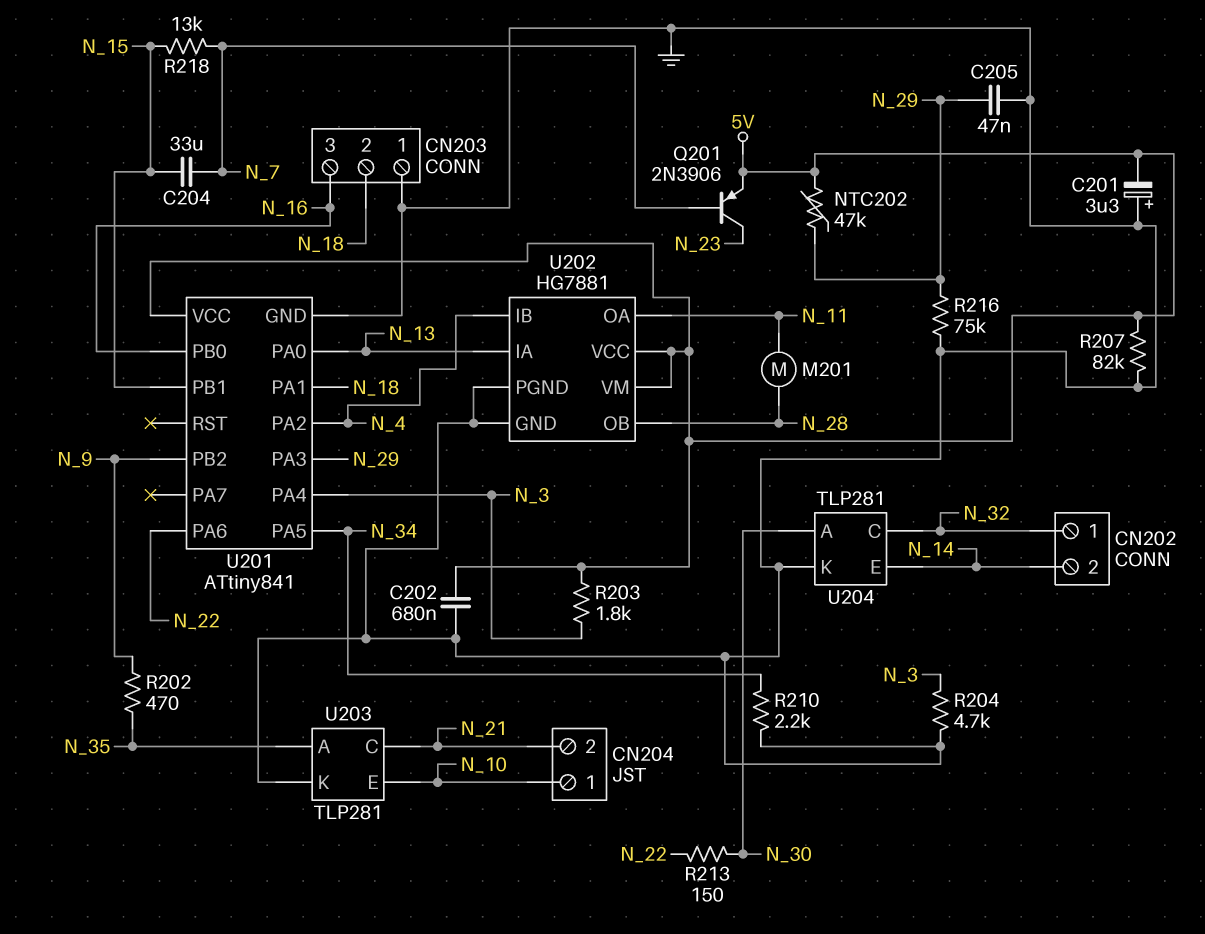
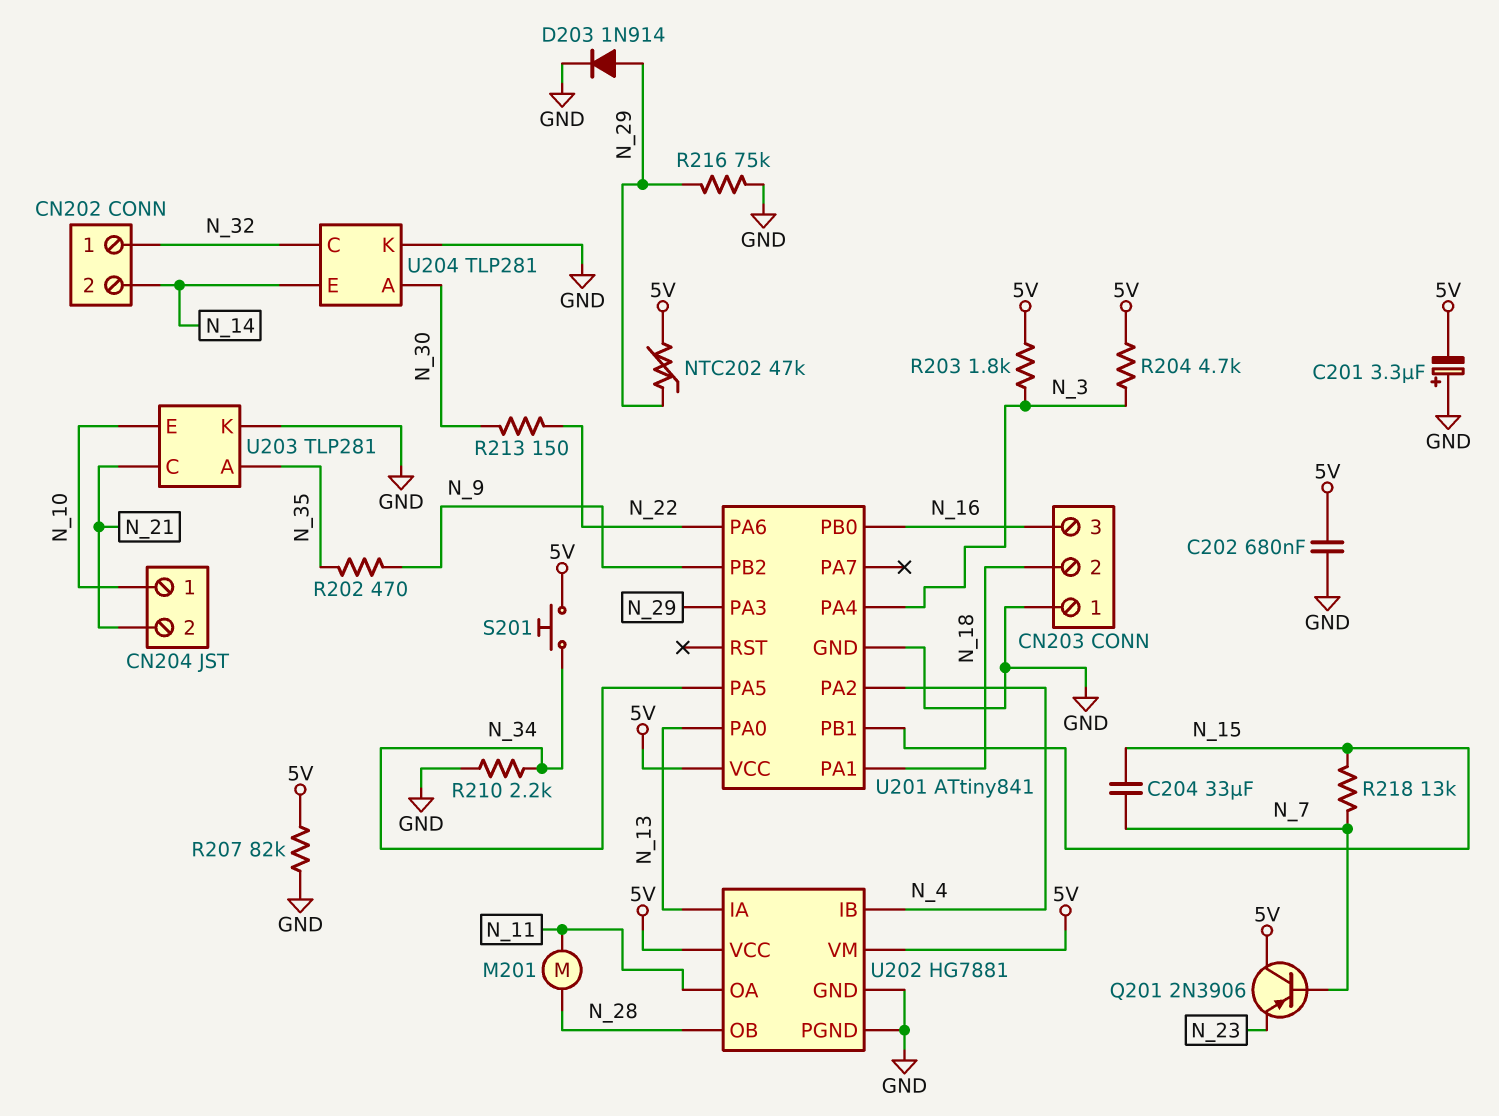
C205: 47nF (GND, N_29) -> none
D203: none -> diode 1N914 (A N_29, K GND)
Q201: PNP 2N3906 (B N_7, C N_23, E 5V) -> PNP 2N3906 (B N_7, C 5V, E N_23)
R204: 4.7k (GND, N_3) -> 4.7k (5V, N_3)
S201: none -> button (5V, N_34)

